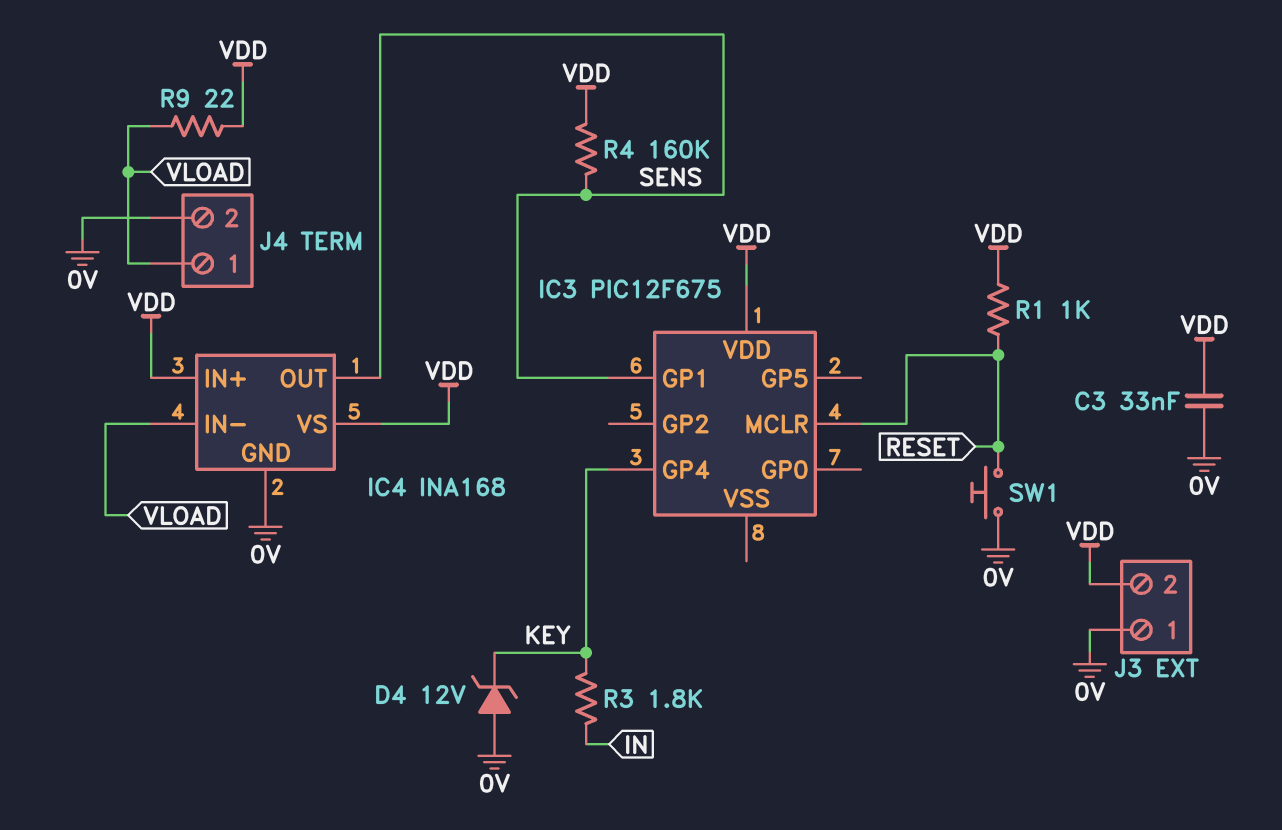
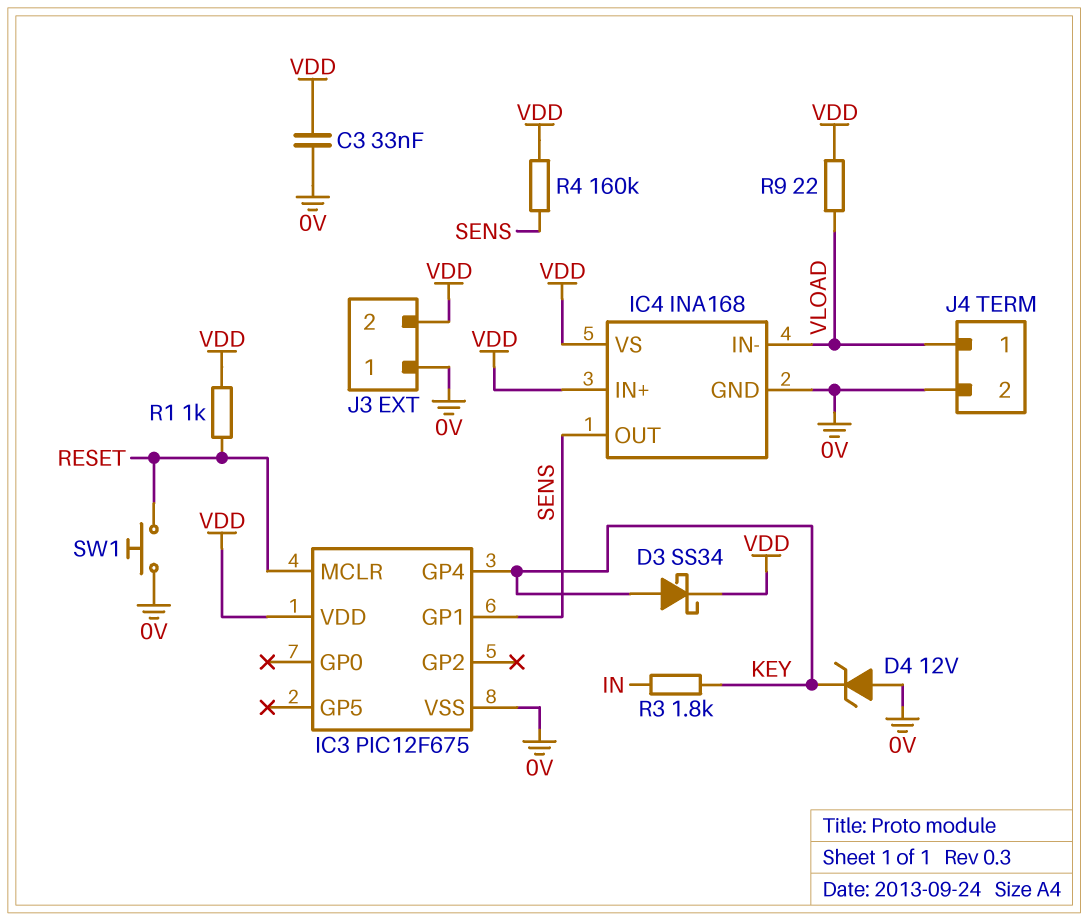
D3: none -> schottky SS34 (A KEY, K VDD)
IC3 pin VSS: none -> 0V

